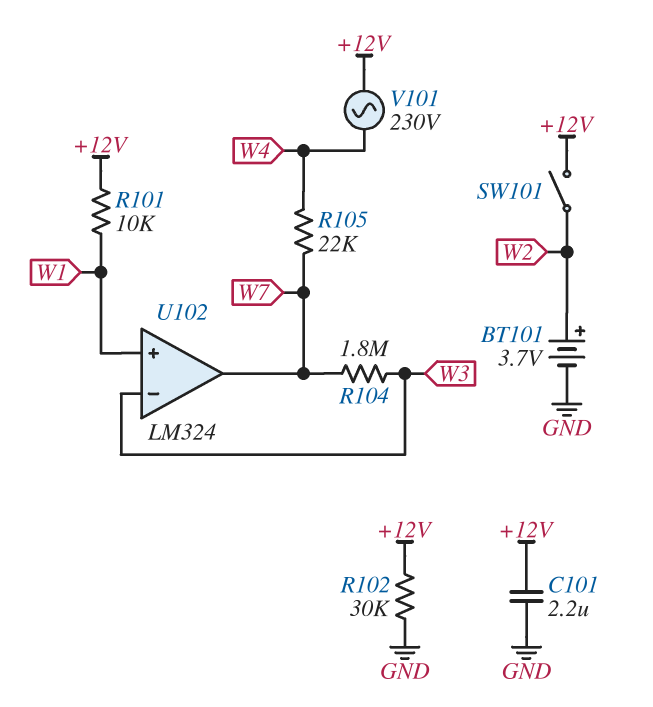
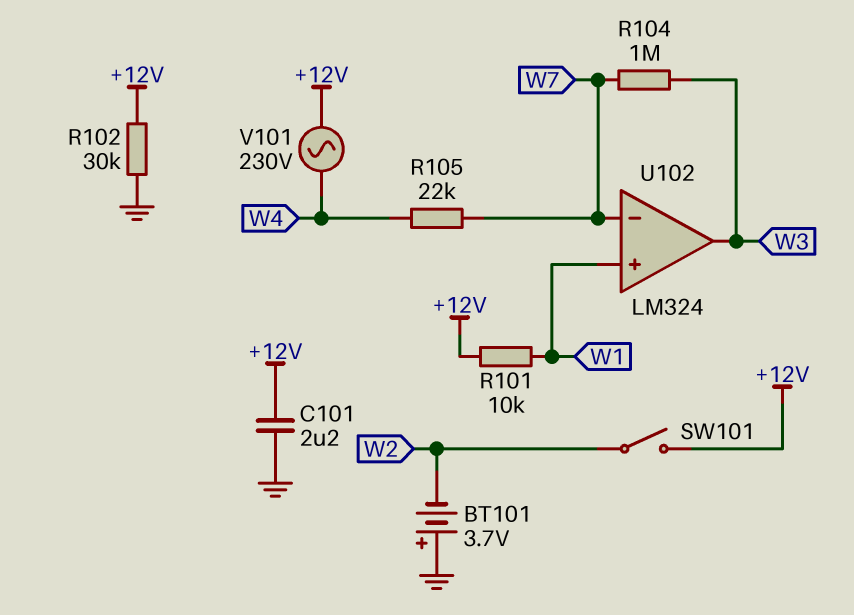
BT101: 3.7V (plus W2, minus GND) -> 3.7V (plus GND, minus W2)
R104: 1.8M (W3, W7) -> 1M (W3, W7)
U102 pin in-: W3 -> W7
U102 pin out: W7 -> W3

